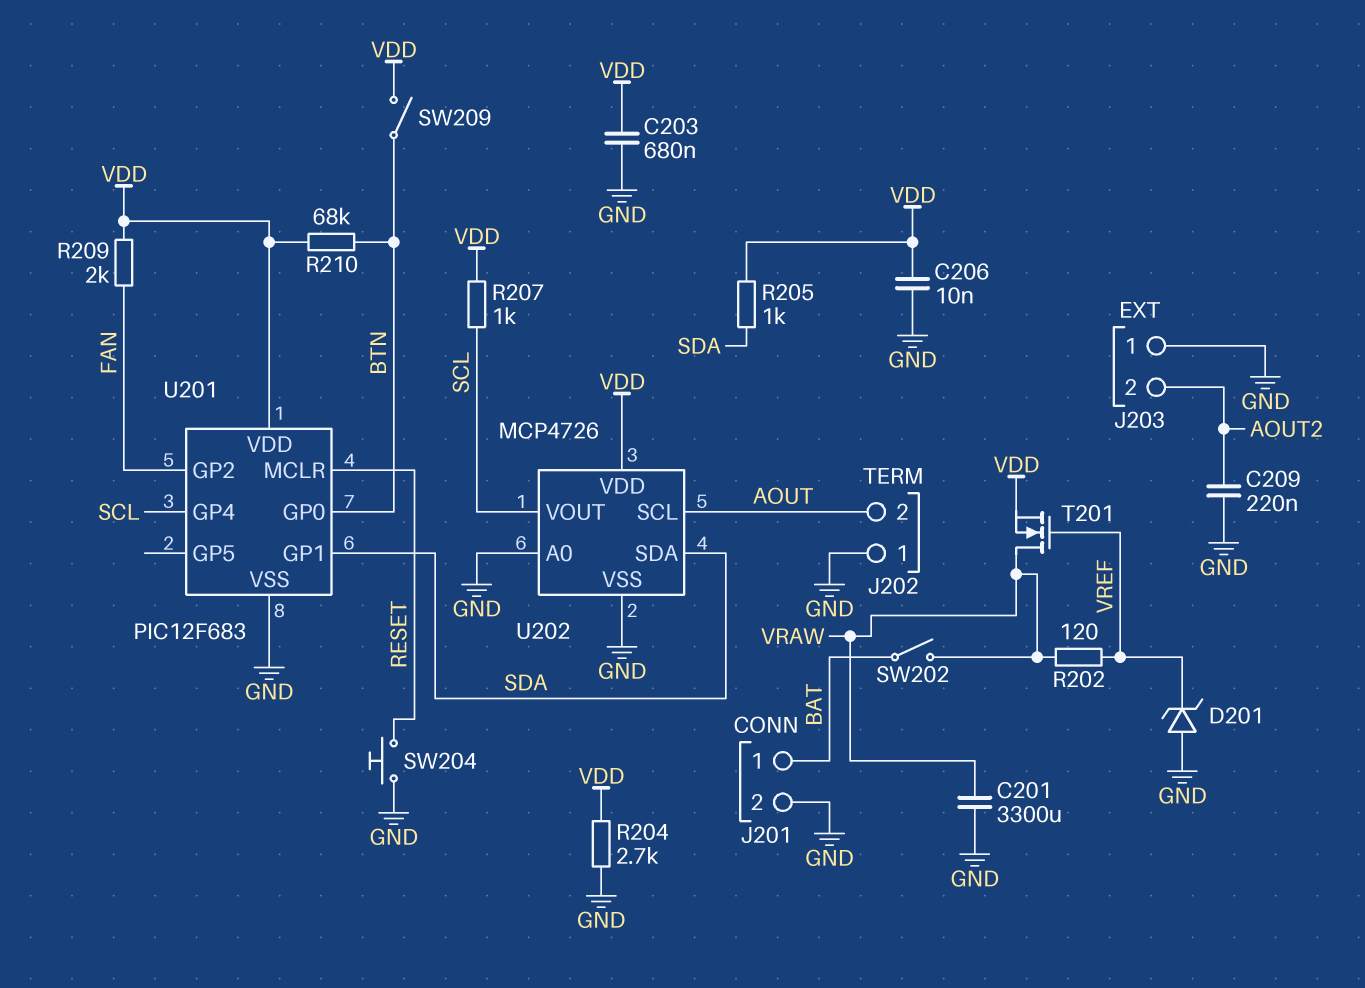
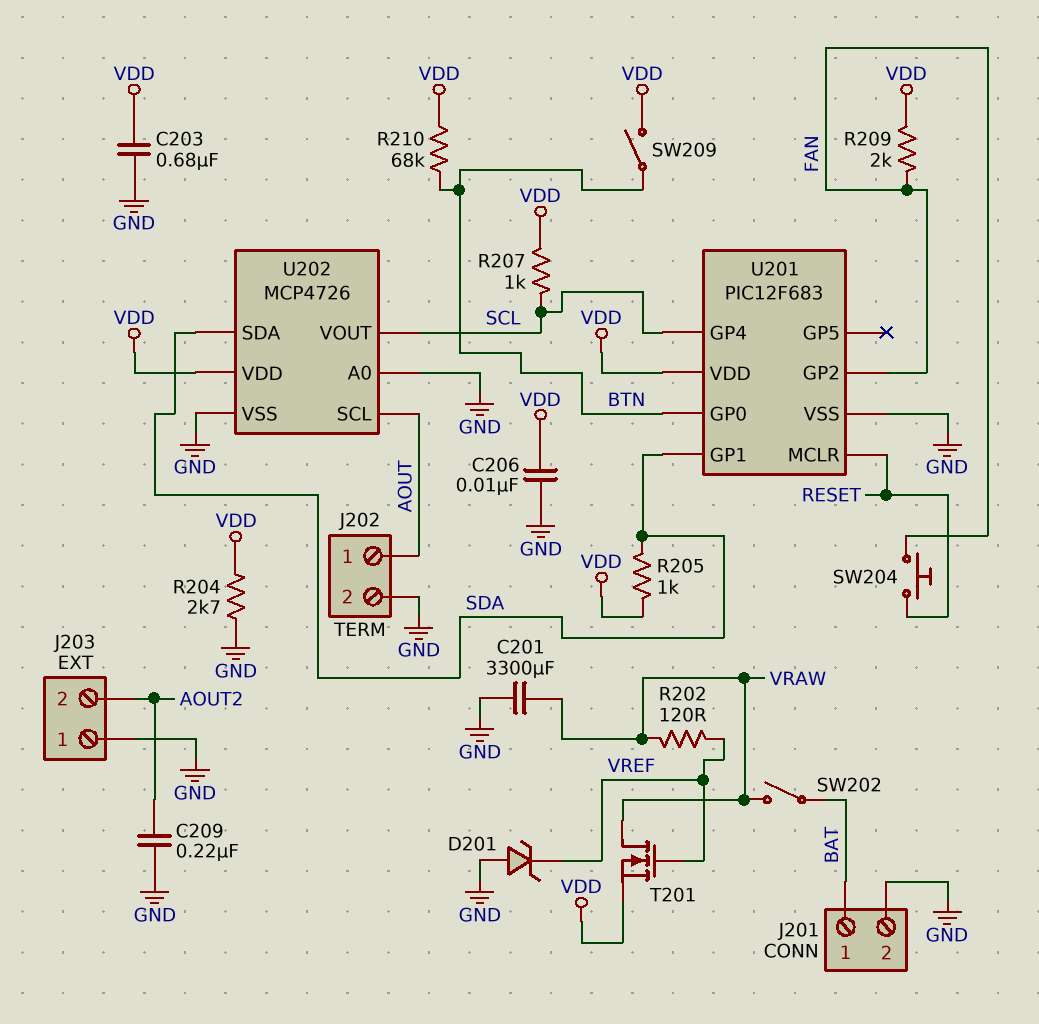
J202 pin 1: GND -> AOUT
J202 pin 2: AOUT -> GND
SW204: button (GND, RESET) -> button (FAN, RESET)

